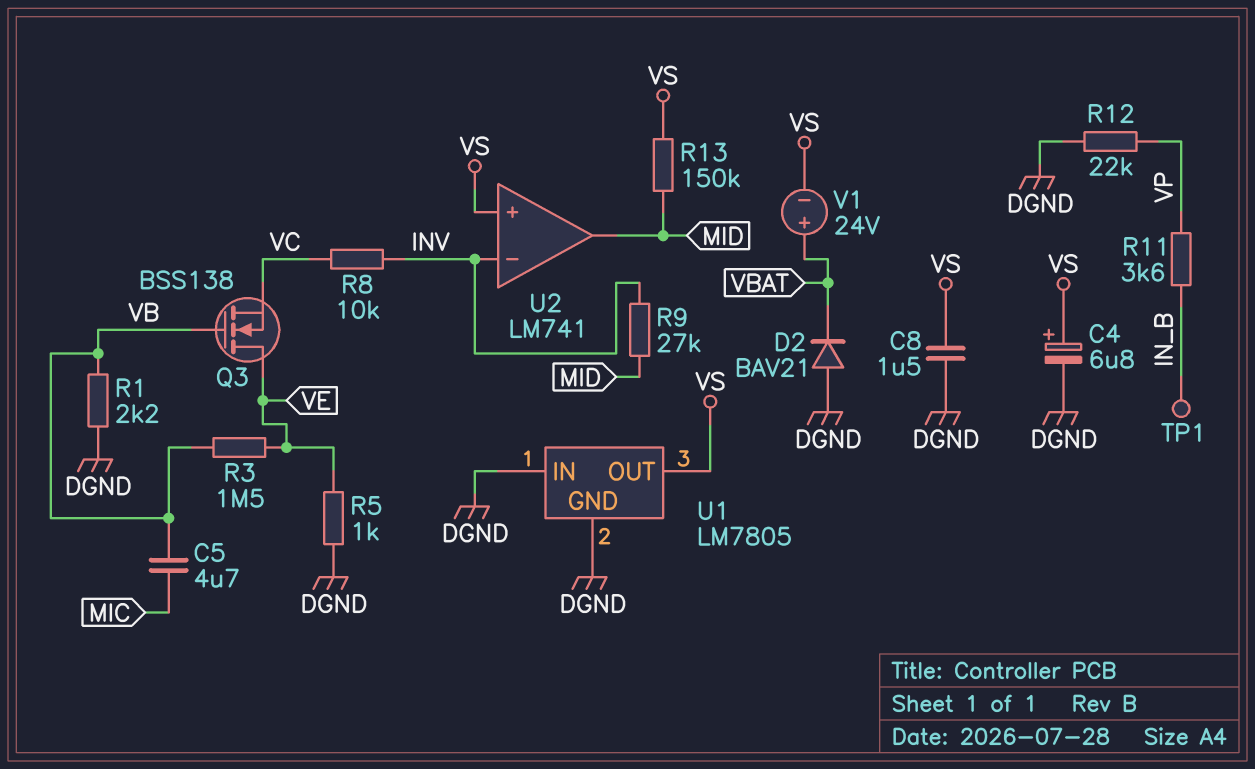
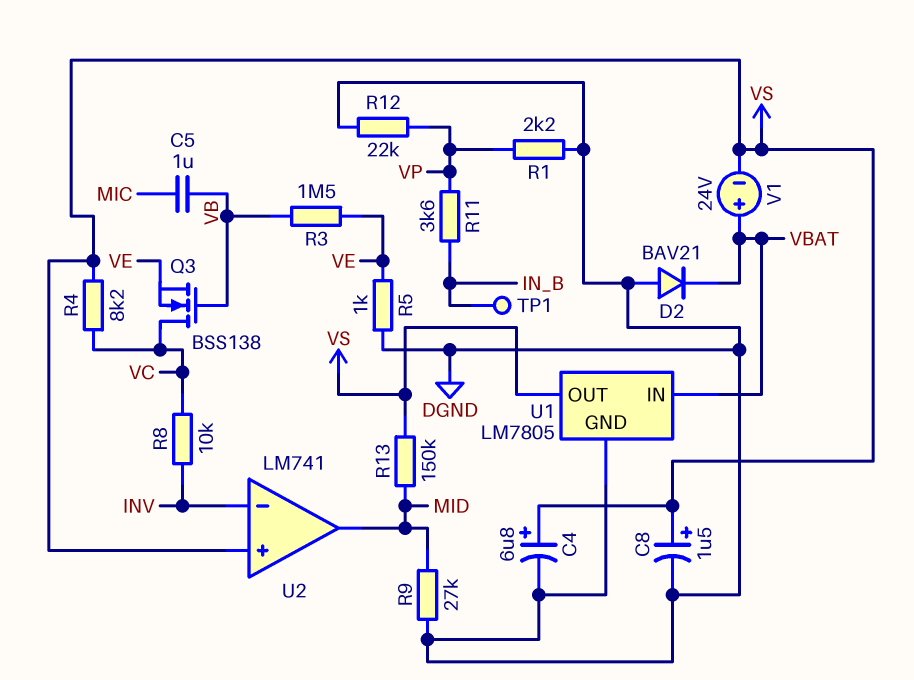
C5: 4.7uF (MIC, VB) -> 1uF (MIC, VB)
C8: 1.5uF (DGND, VS) -> 1.5uF (plus VS, minus DGND)
Q3: NMOS BSS138 (G VB, D VE, S VC) -> NMOS BSS138 (G VB, D VC, S VE)
R1: 2.2k (DGND, VB) -> 2.2k (DGND, VP)
R4: none -> 8.2k (VC, VS)
R9: 27k (INV, MID) -> 27k (DGND, MID)
U1 pin IN: DGND -> VBAT

